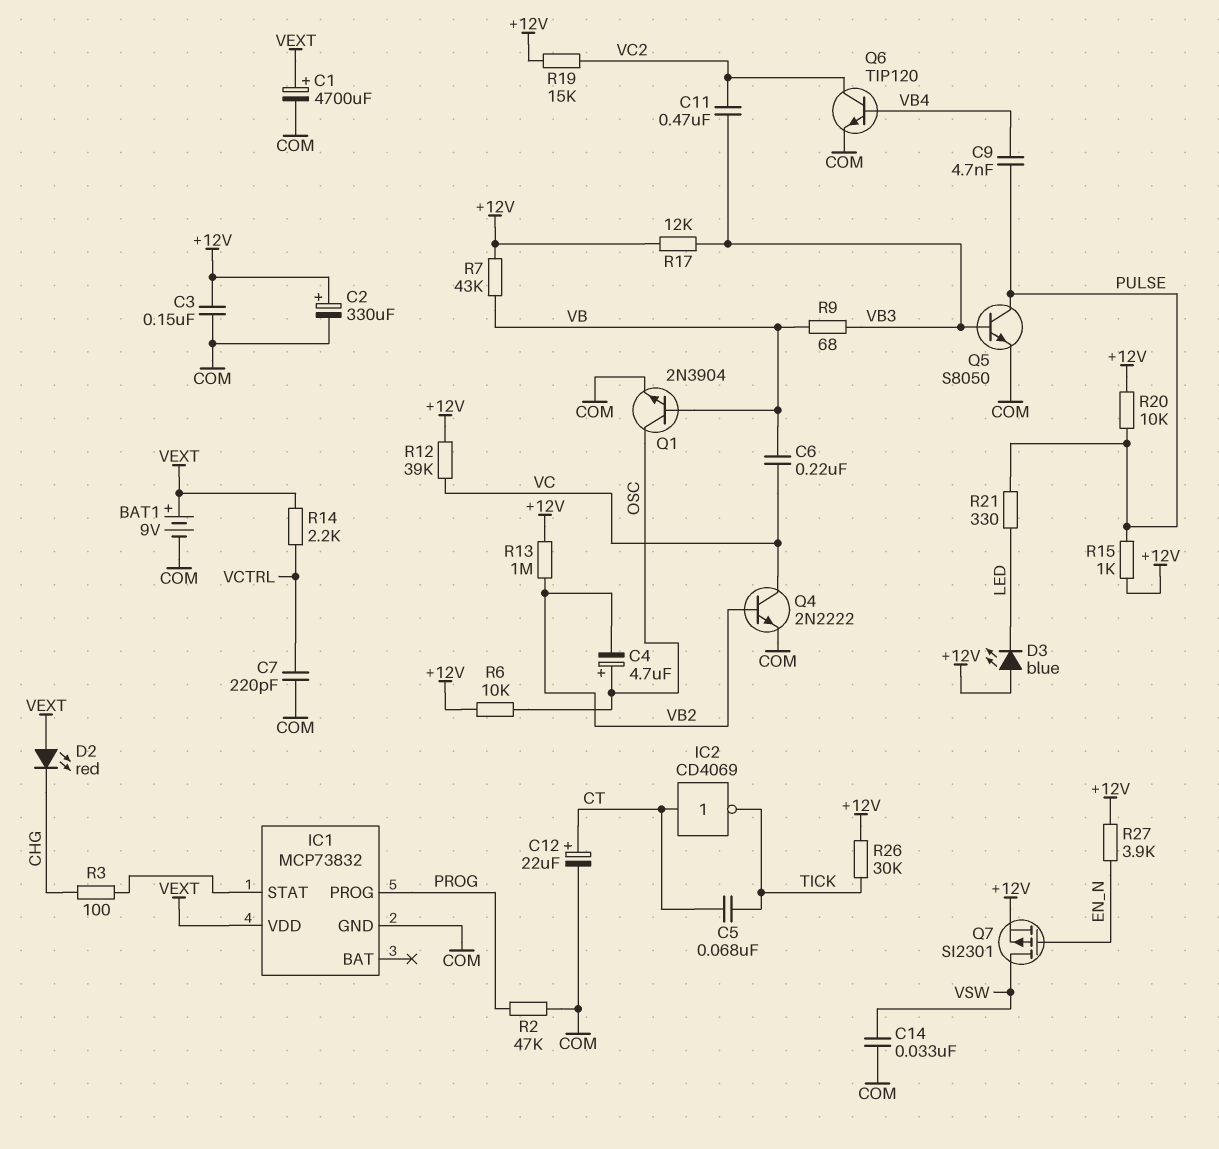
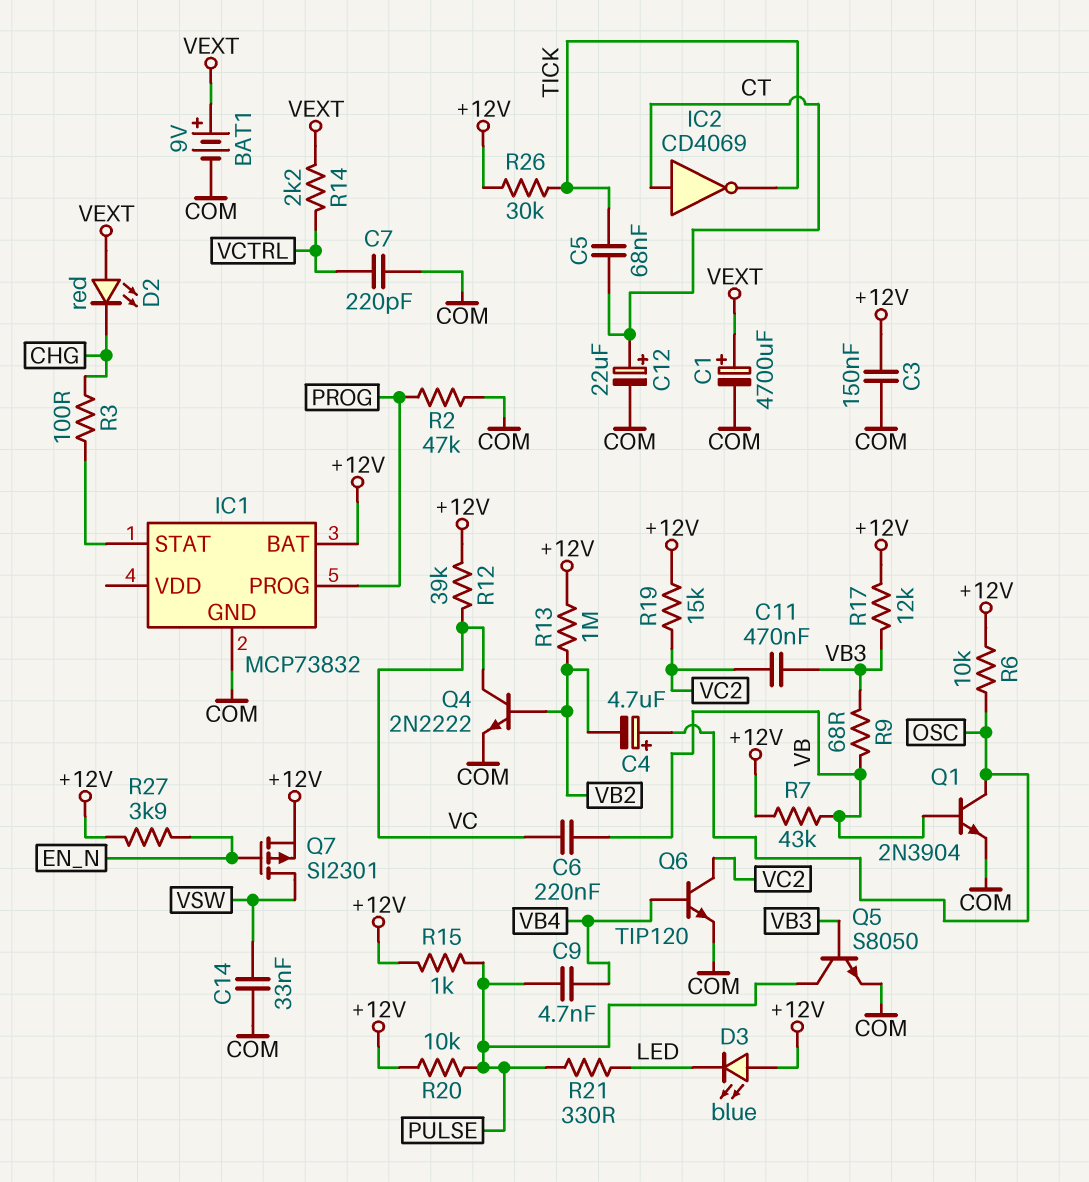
C2: 330uF (plus +12V, minus COM) -> none
IC1 pin BAT: none -> +12V
IC1 pin VDD: VEXT -> none

